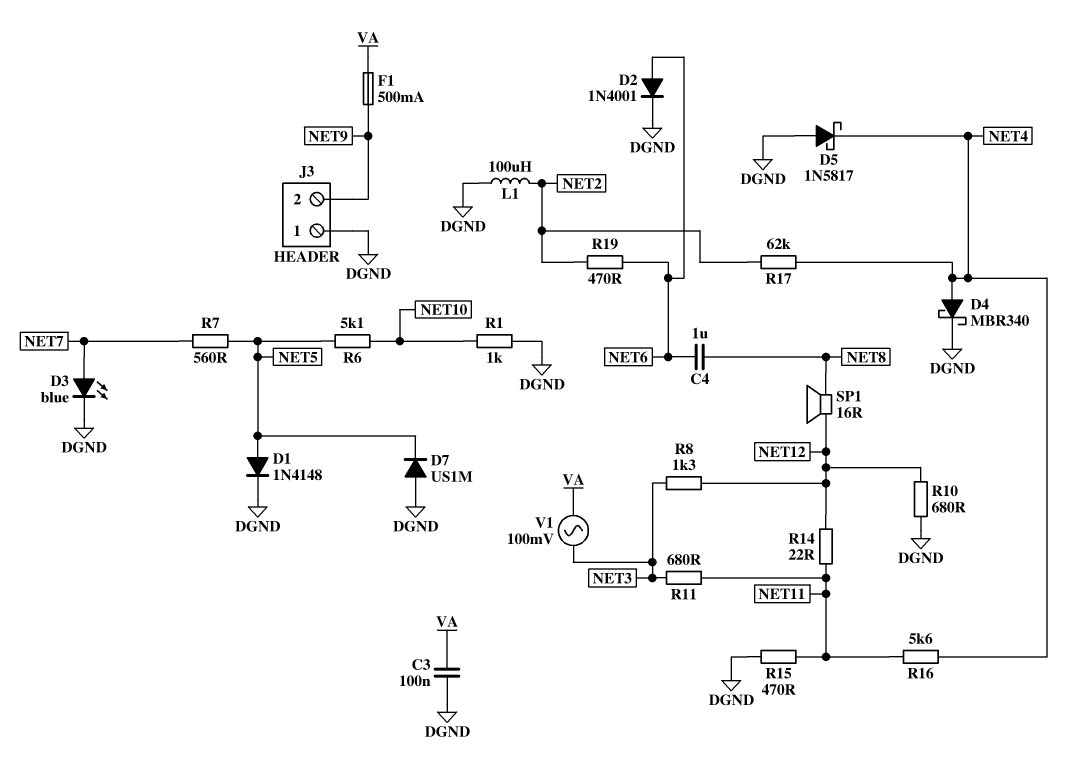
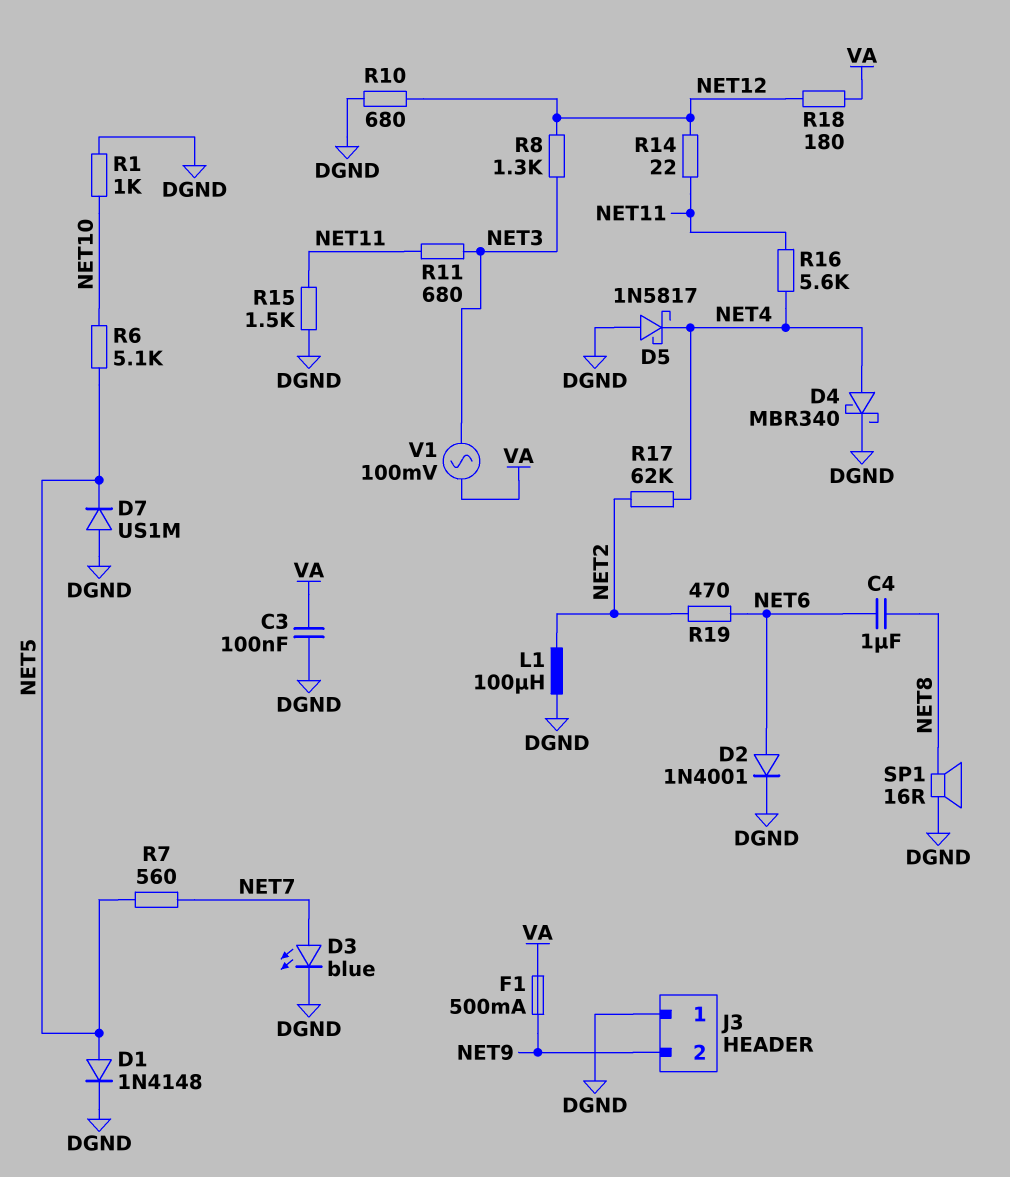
R15: 470 (DGND, NET11) -> 1.5k (DGND, NET11)
R18: none -> 180 (NET12, VA)
SP1: speaker 16R (NET8, NET12) -> speaker 16R (DGND, NET8)

